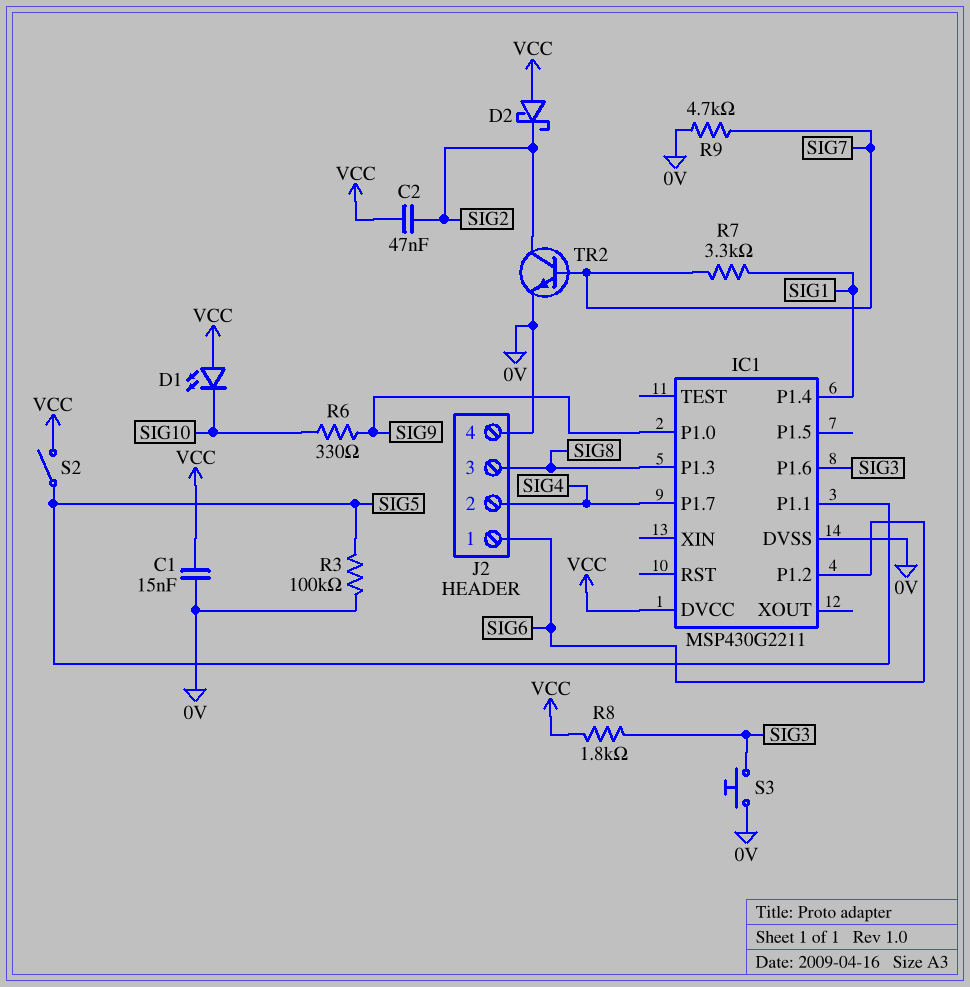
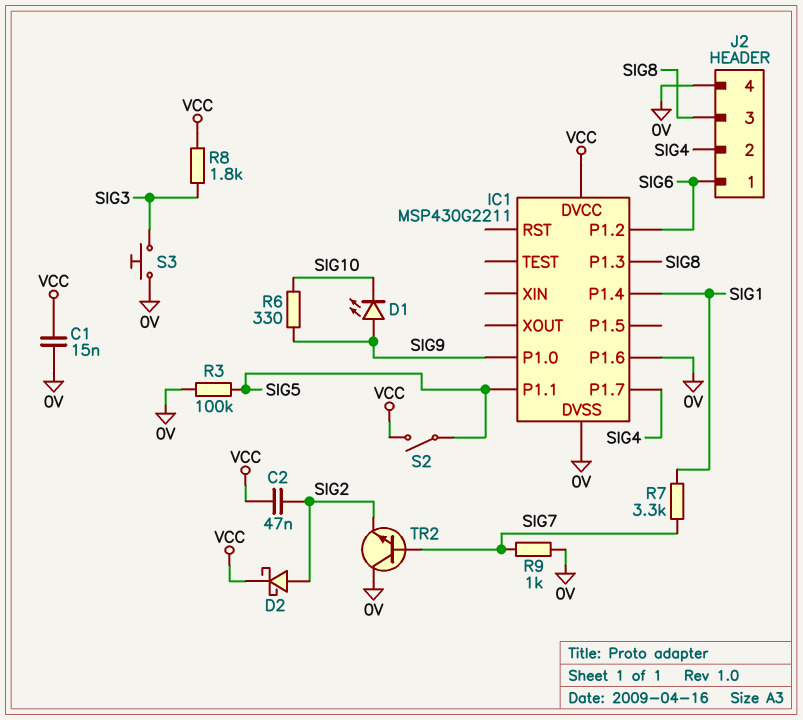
D1: LED (A VCC, K SIG10) -> LED (A SIG9, K SIG10)
D2: schottky (A VCC, K SIG2) -> schottky (A SIG2, K VCC)
IC1 pin P1.6: SIG3 -> 0V
R9: 4.7k (0V, SIG7) -> 1k (0V, SIG7)
TR2: NPN (B SIG7, C SIG2, E 0V) -> NPN (B SIG7, C 0V, E SIG2)

